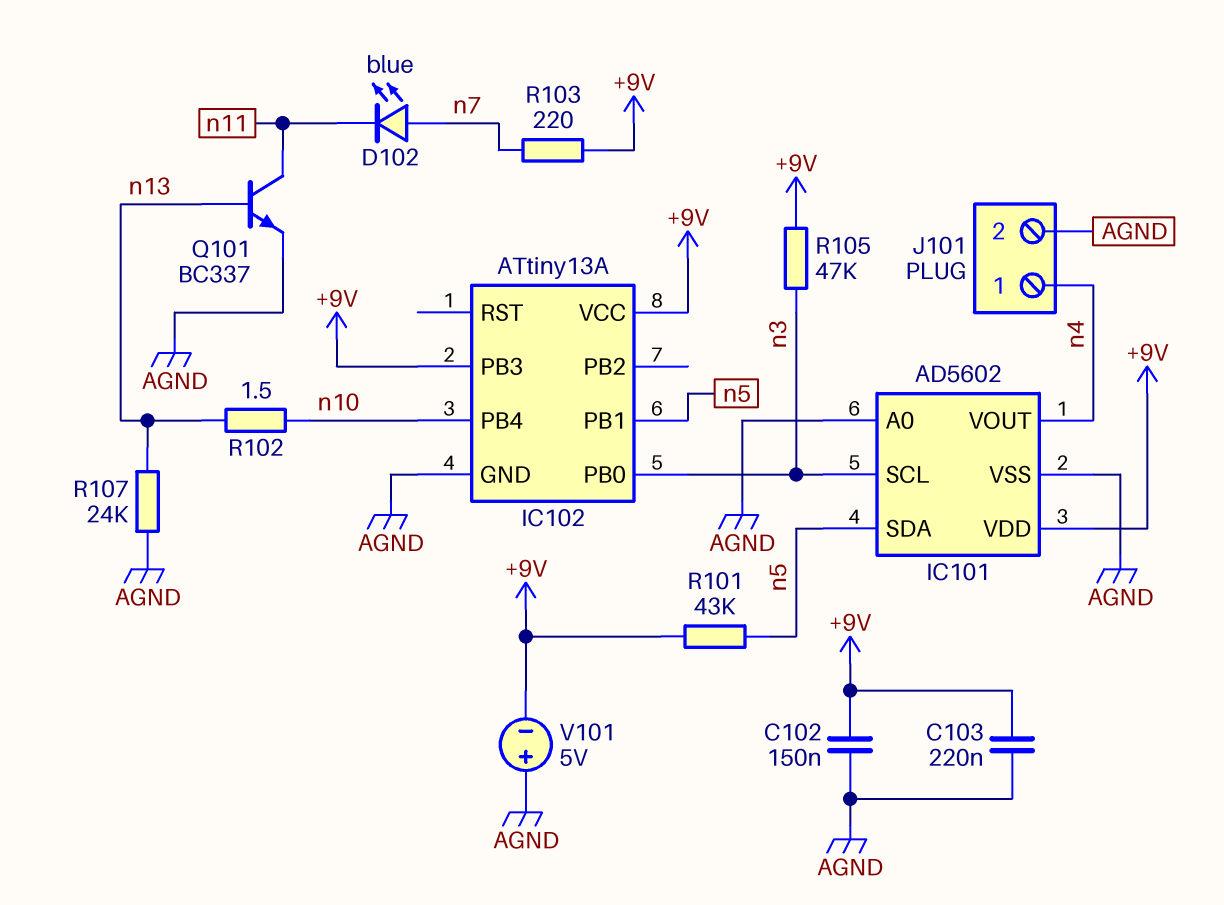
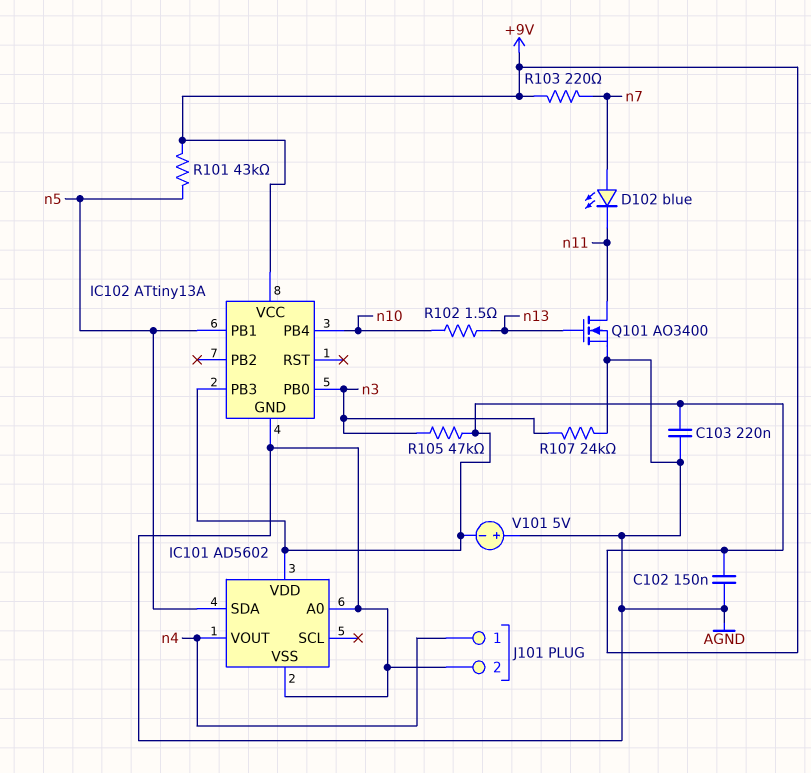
IC101 pin SCL: n3 -> none
Q101: NPN BC337 (B n13, C n11, E AGND) -> NMOS AO3400 (G n13, D n11, S AGND)
R107: 24k (AGND, n13) -> 24k (AGND, n3)

